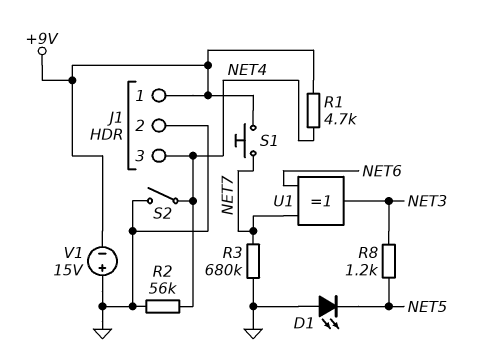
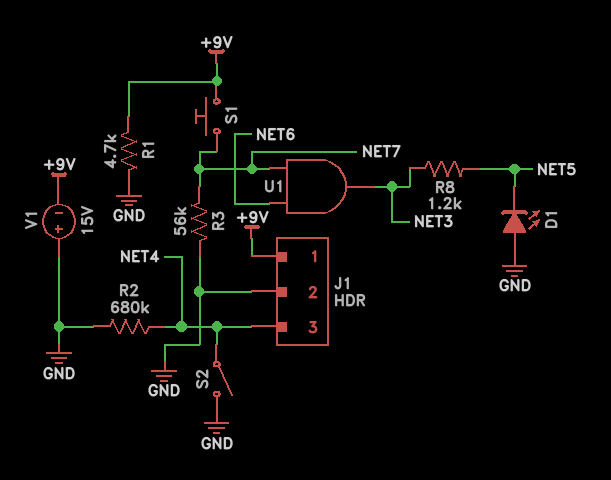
R1: 4.7k (+9V, NET4) -> 4.7k (+9V, GND)
R2: 56k (GND, NET4) -> 680k (GND, NET4)
R3: 680k (GND, NET7) -> 56k (GND, NET7)
U1: XOR (in NET6, in NET7, out NET3) -> AND (in NET6, in NET7, out NET3)

